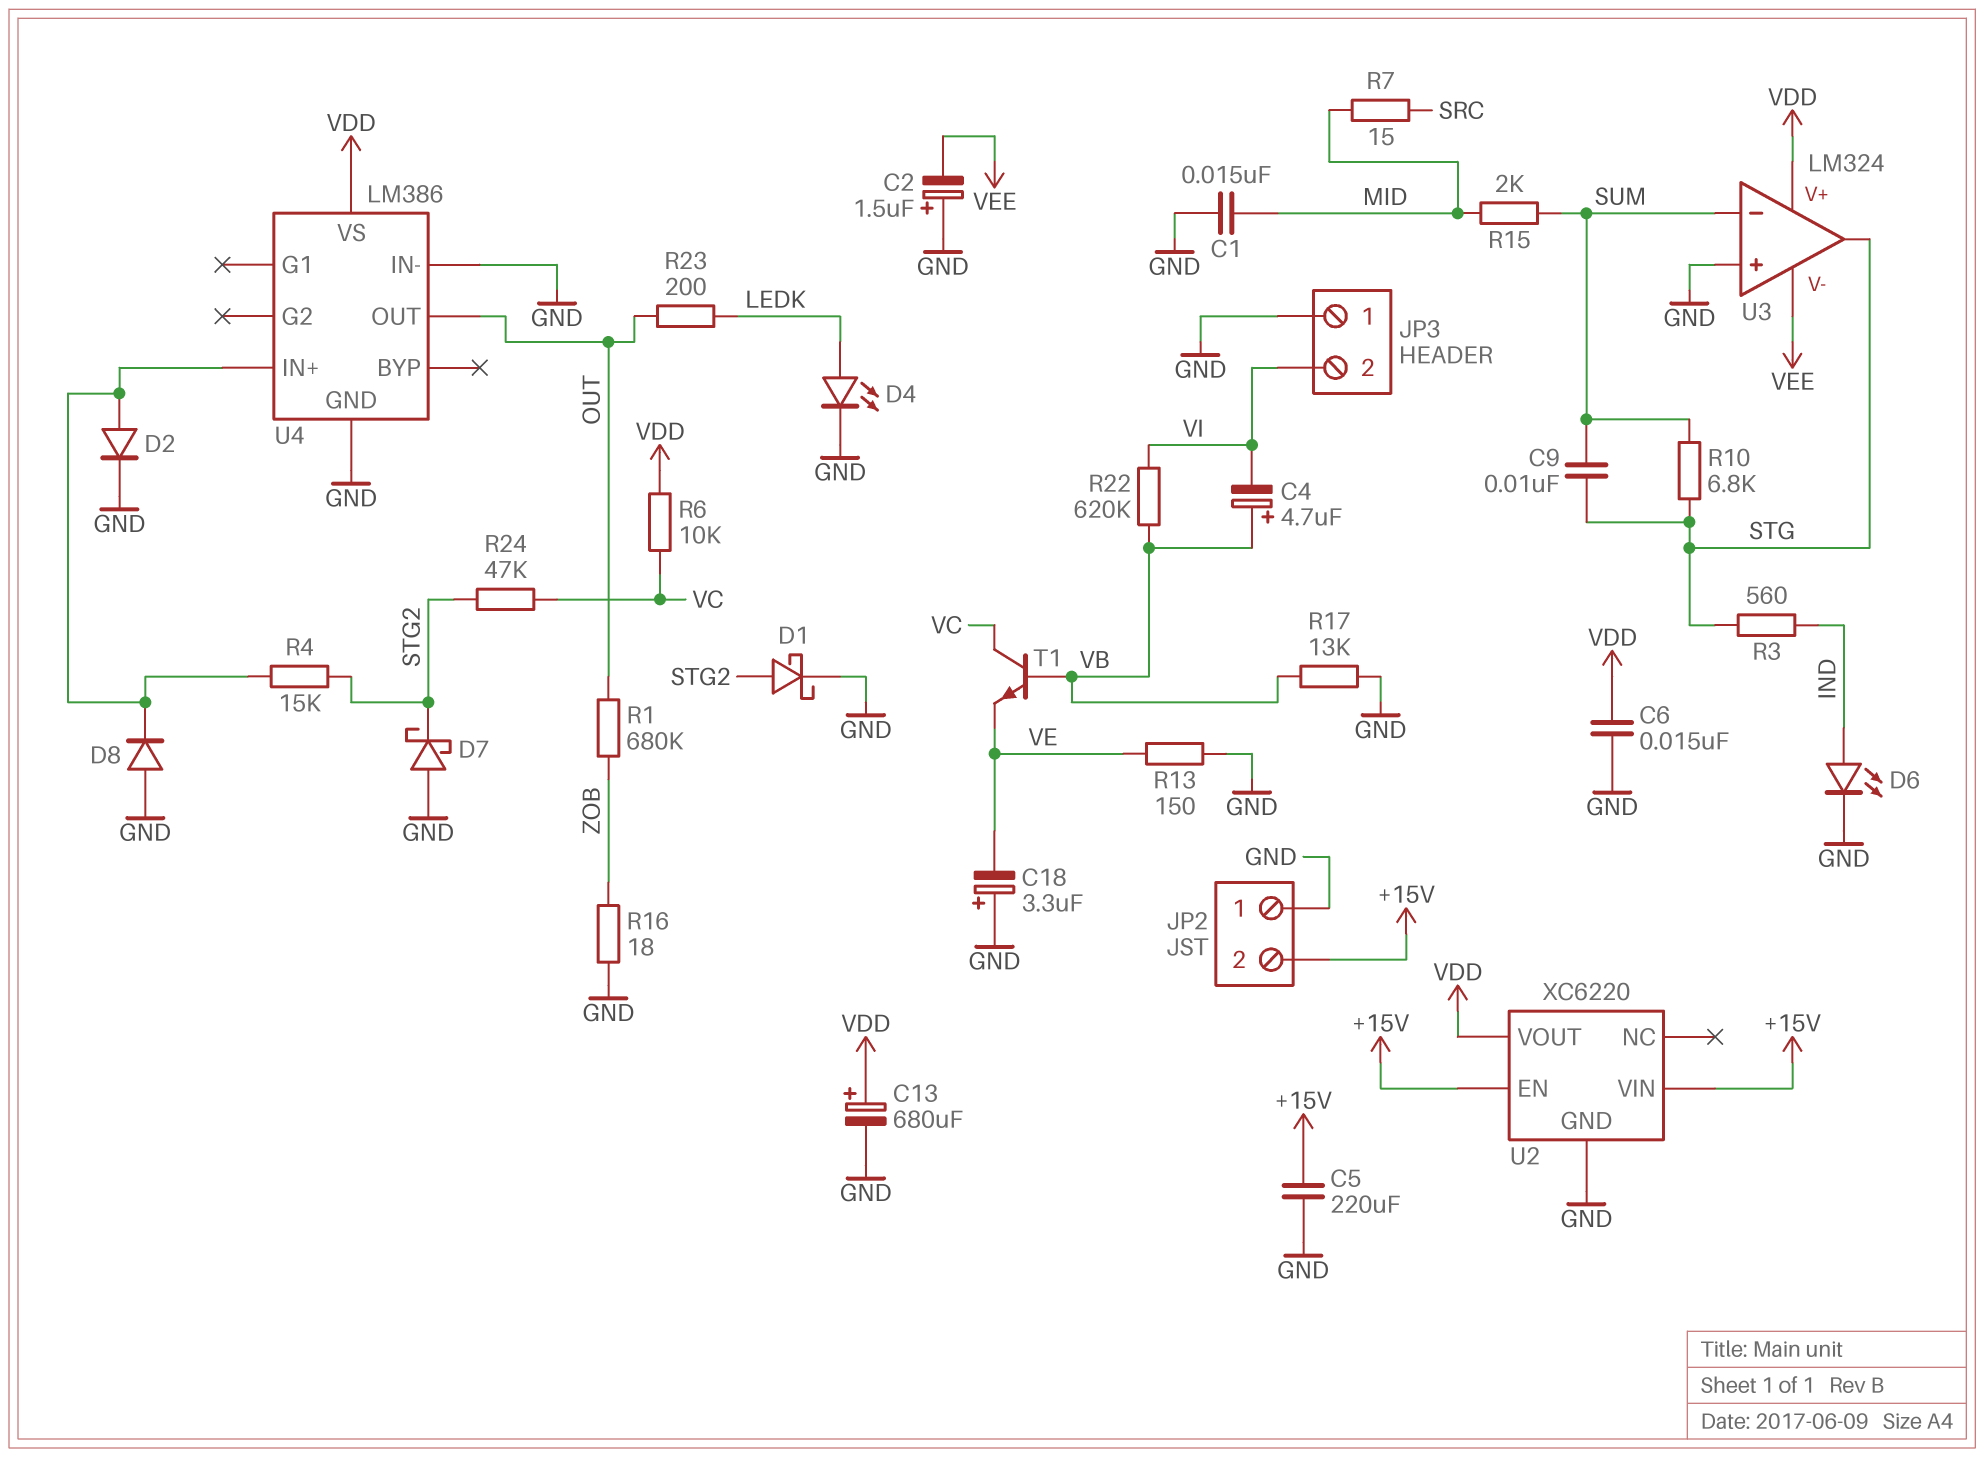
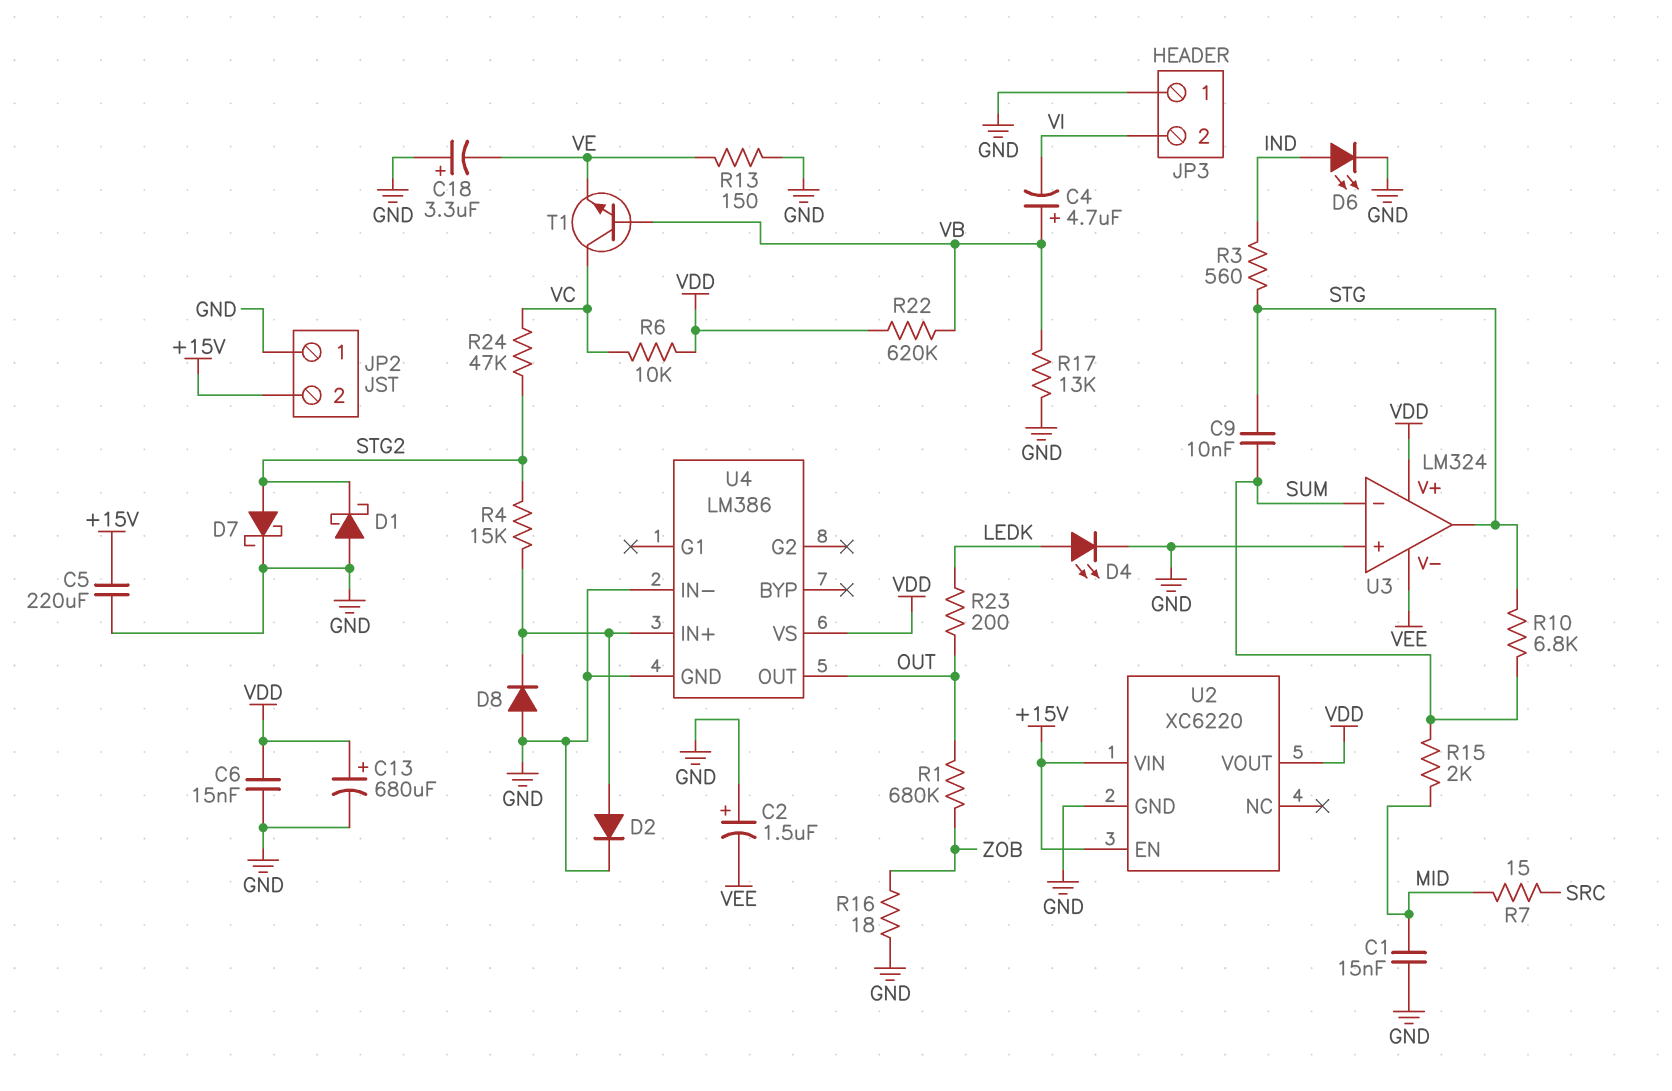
D1: schottky (A STG2, K GND) -> schottky (A GND, K STG2)
D7: schottky (A GND, K STG2) -> schottky (A STG2, K GND)
R22: 620k (VB, VI) -> 620k (VB, VDD)

